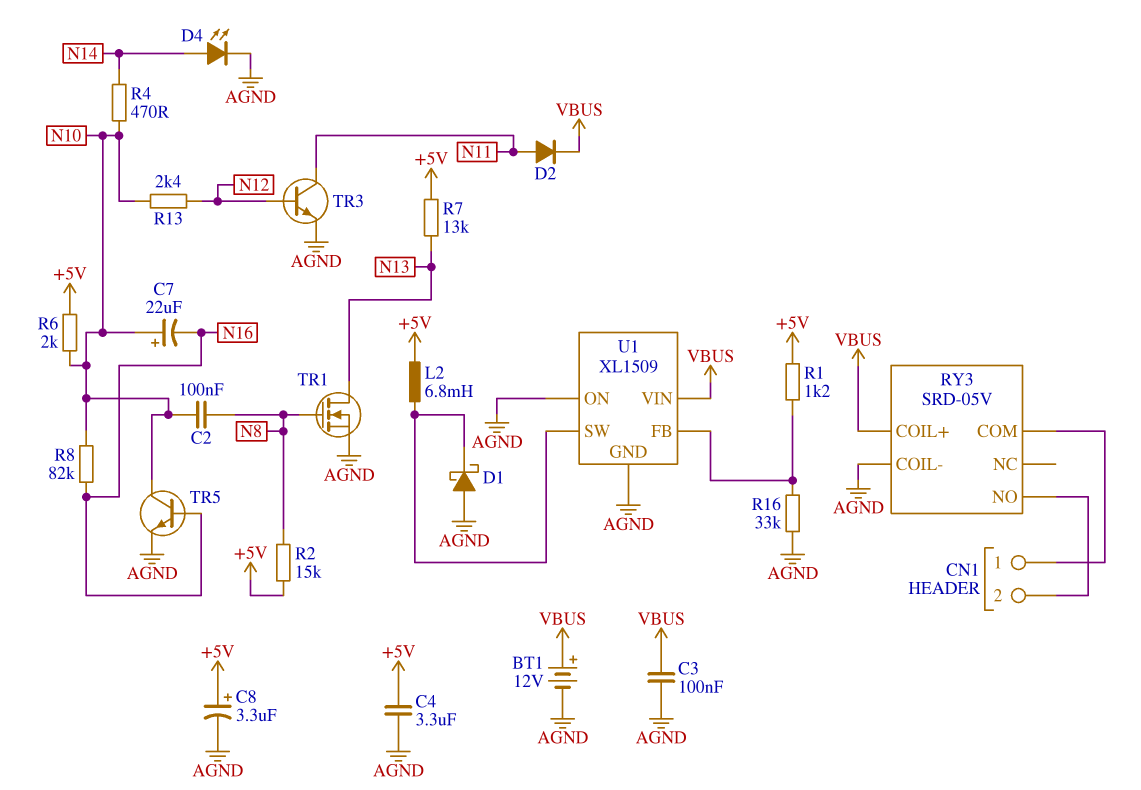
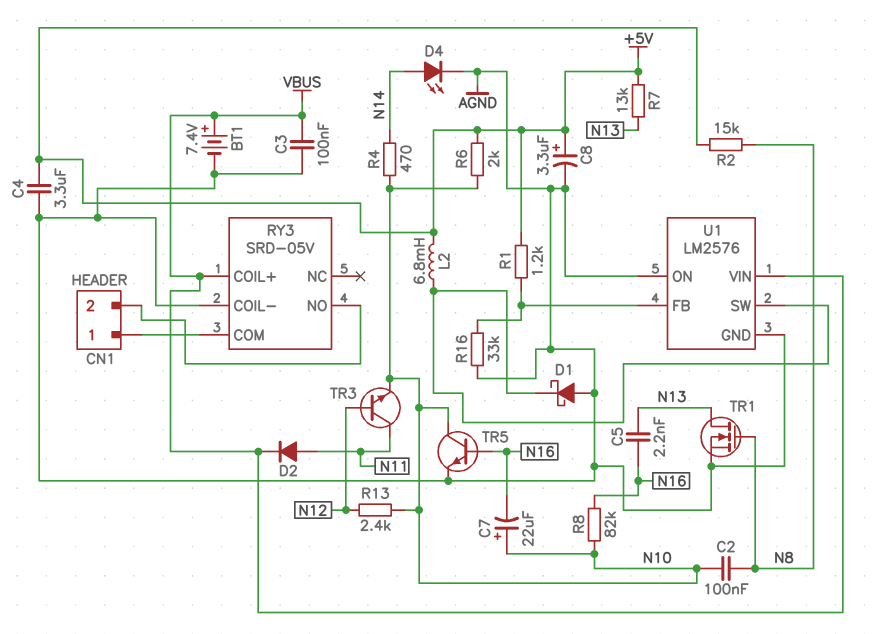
BT1: 12V (plus VBUS, minus AGND) -> 7.4V (plus VBUS, minus AGND)
C5: none -> 2.2nF (N13, N16)
TR3: NPN (B N12, C N11, E AGND) -> NPN (B N12, C N11, E N10)
U1: XL1509 -> LM2576

